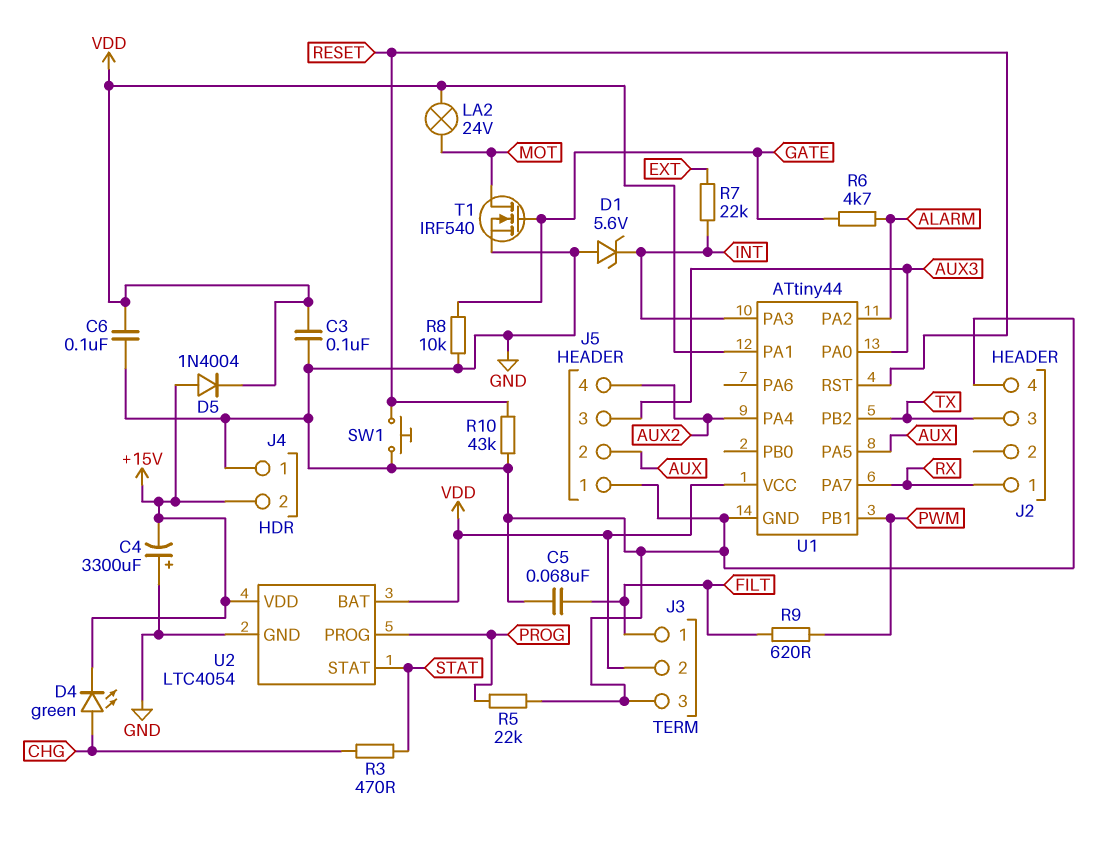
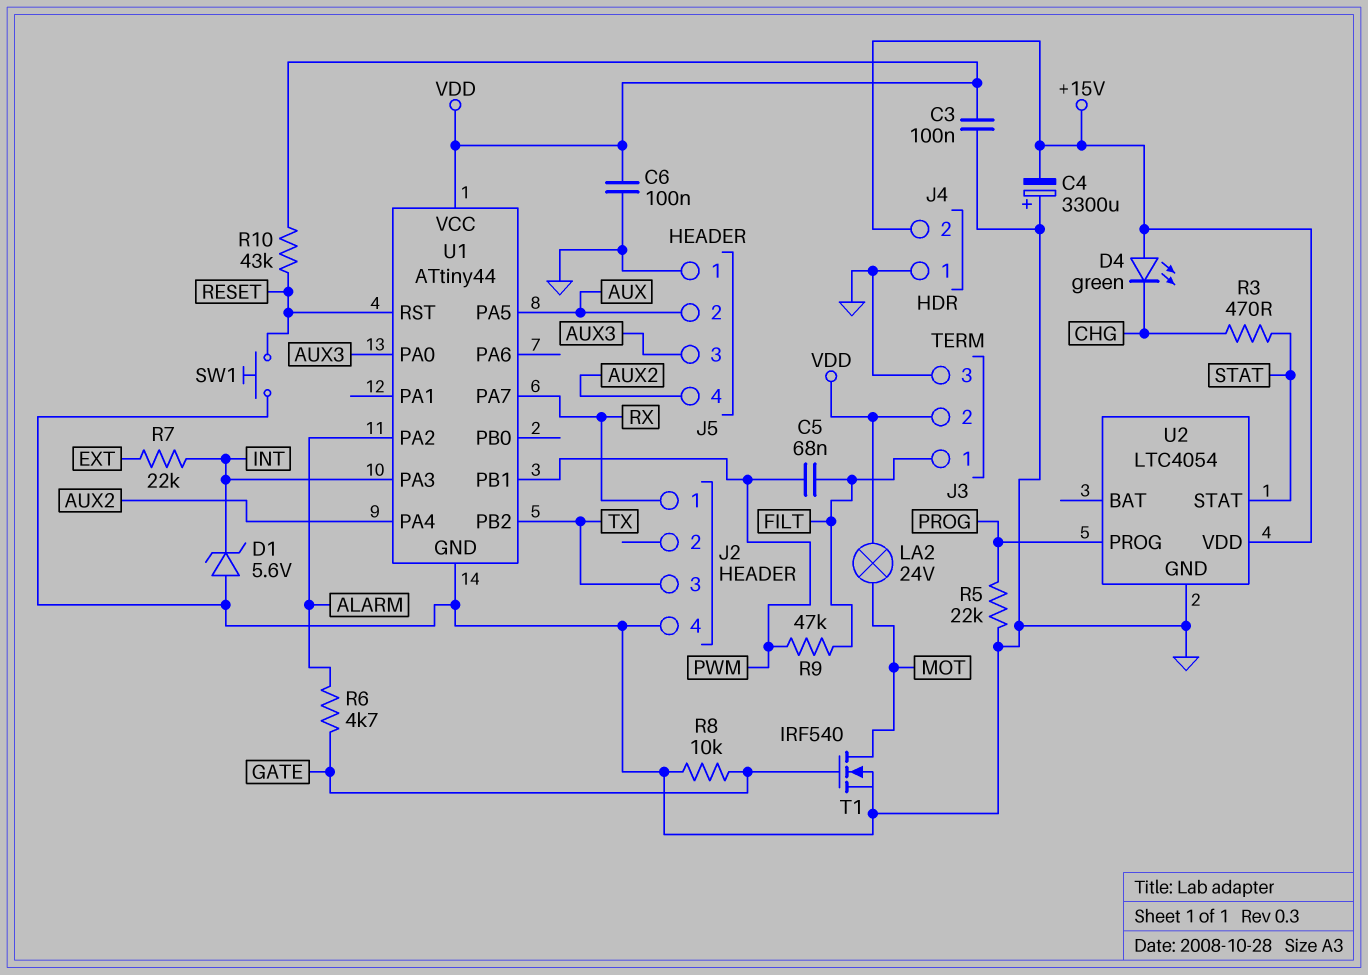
C5: 68nF (FILT, GND) -> 68nF (FILT, PWM)
D4: LED green (A CHG, K +15V) -> LED green (A +15V, K CHG)
D5: diode 1N4004 (A +15V, K VDD) -> none
R9: 620 (FILT, PWM) -> 47k (FILT, PWM)
R10: 43k (GND, RESET) -> 43k (RESET, VDD)
U1 pin PA1: VDD -> none
U2 pin BAT: VDD -> none

